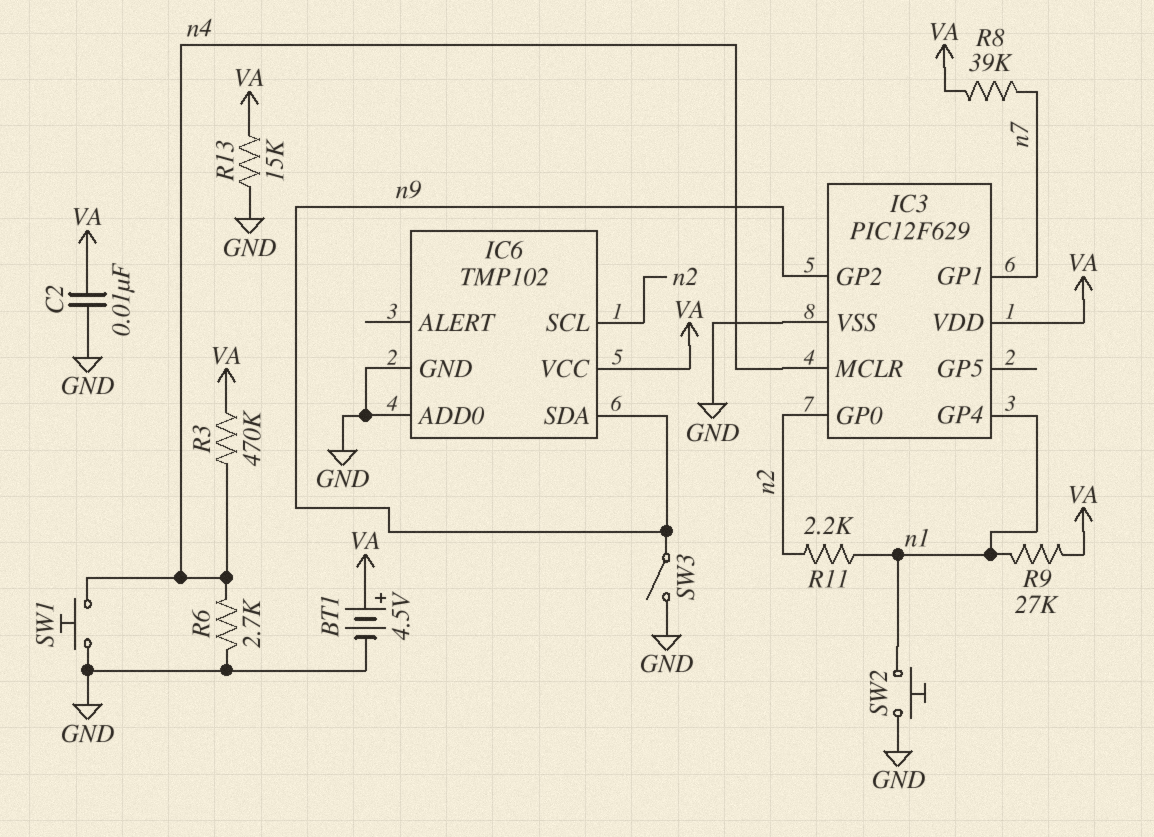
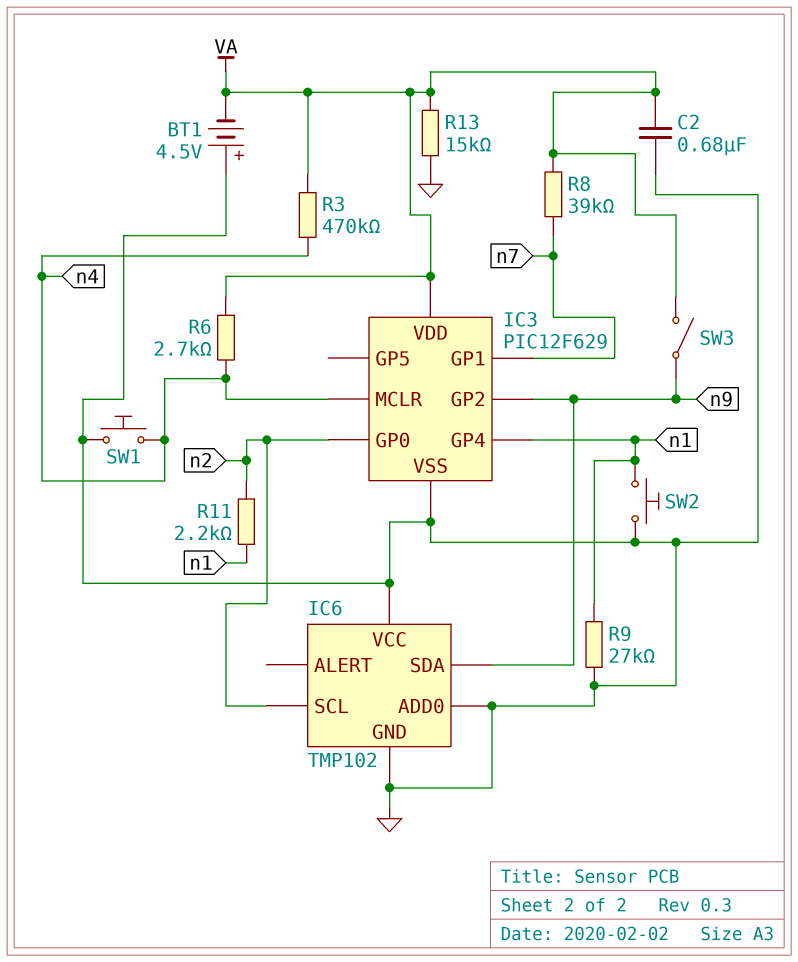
BT1: 4.5V (plus VA, minus GND) -> 4.5V (plus GND, minus VA)
C2: 10nF (GND, VA) -> 680nF (GND, VA)
IC6 pin VCC: VA -> GND
R6: 2.7k (GND, n4) -> 2.7k (VA, n4)
R9: 27k (VA, n1) -> 27k (GND, n1)
SW3: switch (GND, n9) -> switch (VA, n9)

